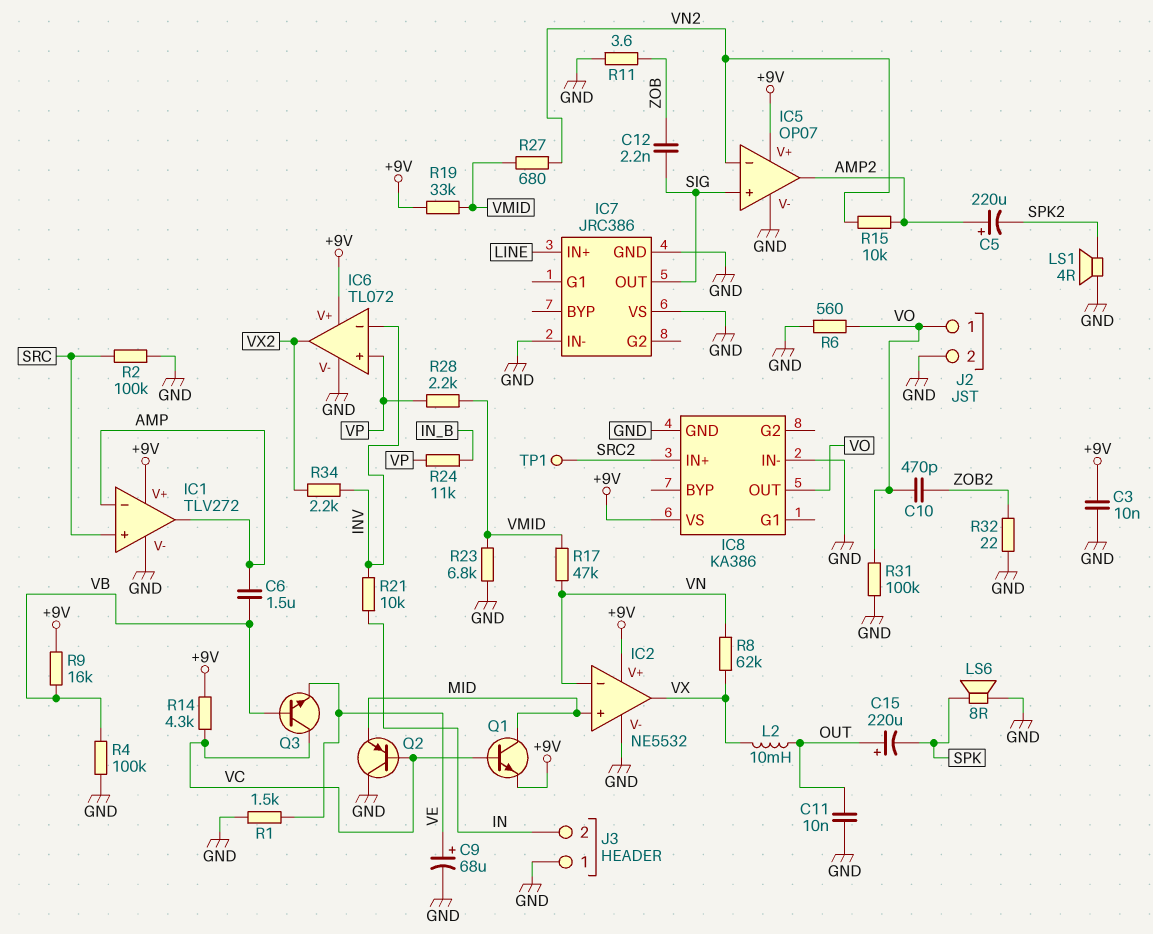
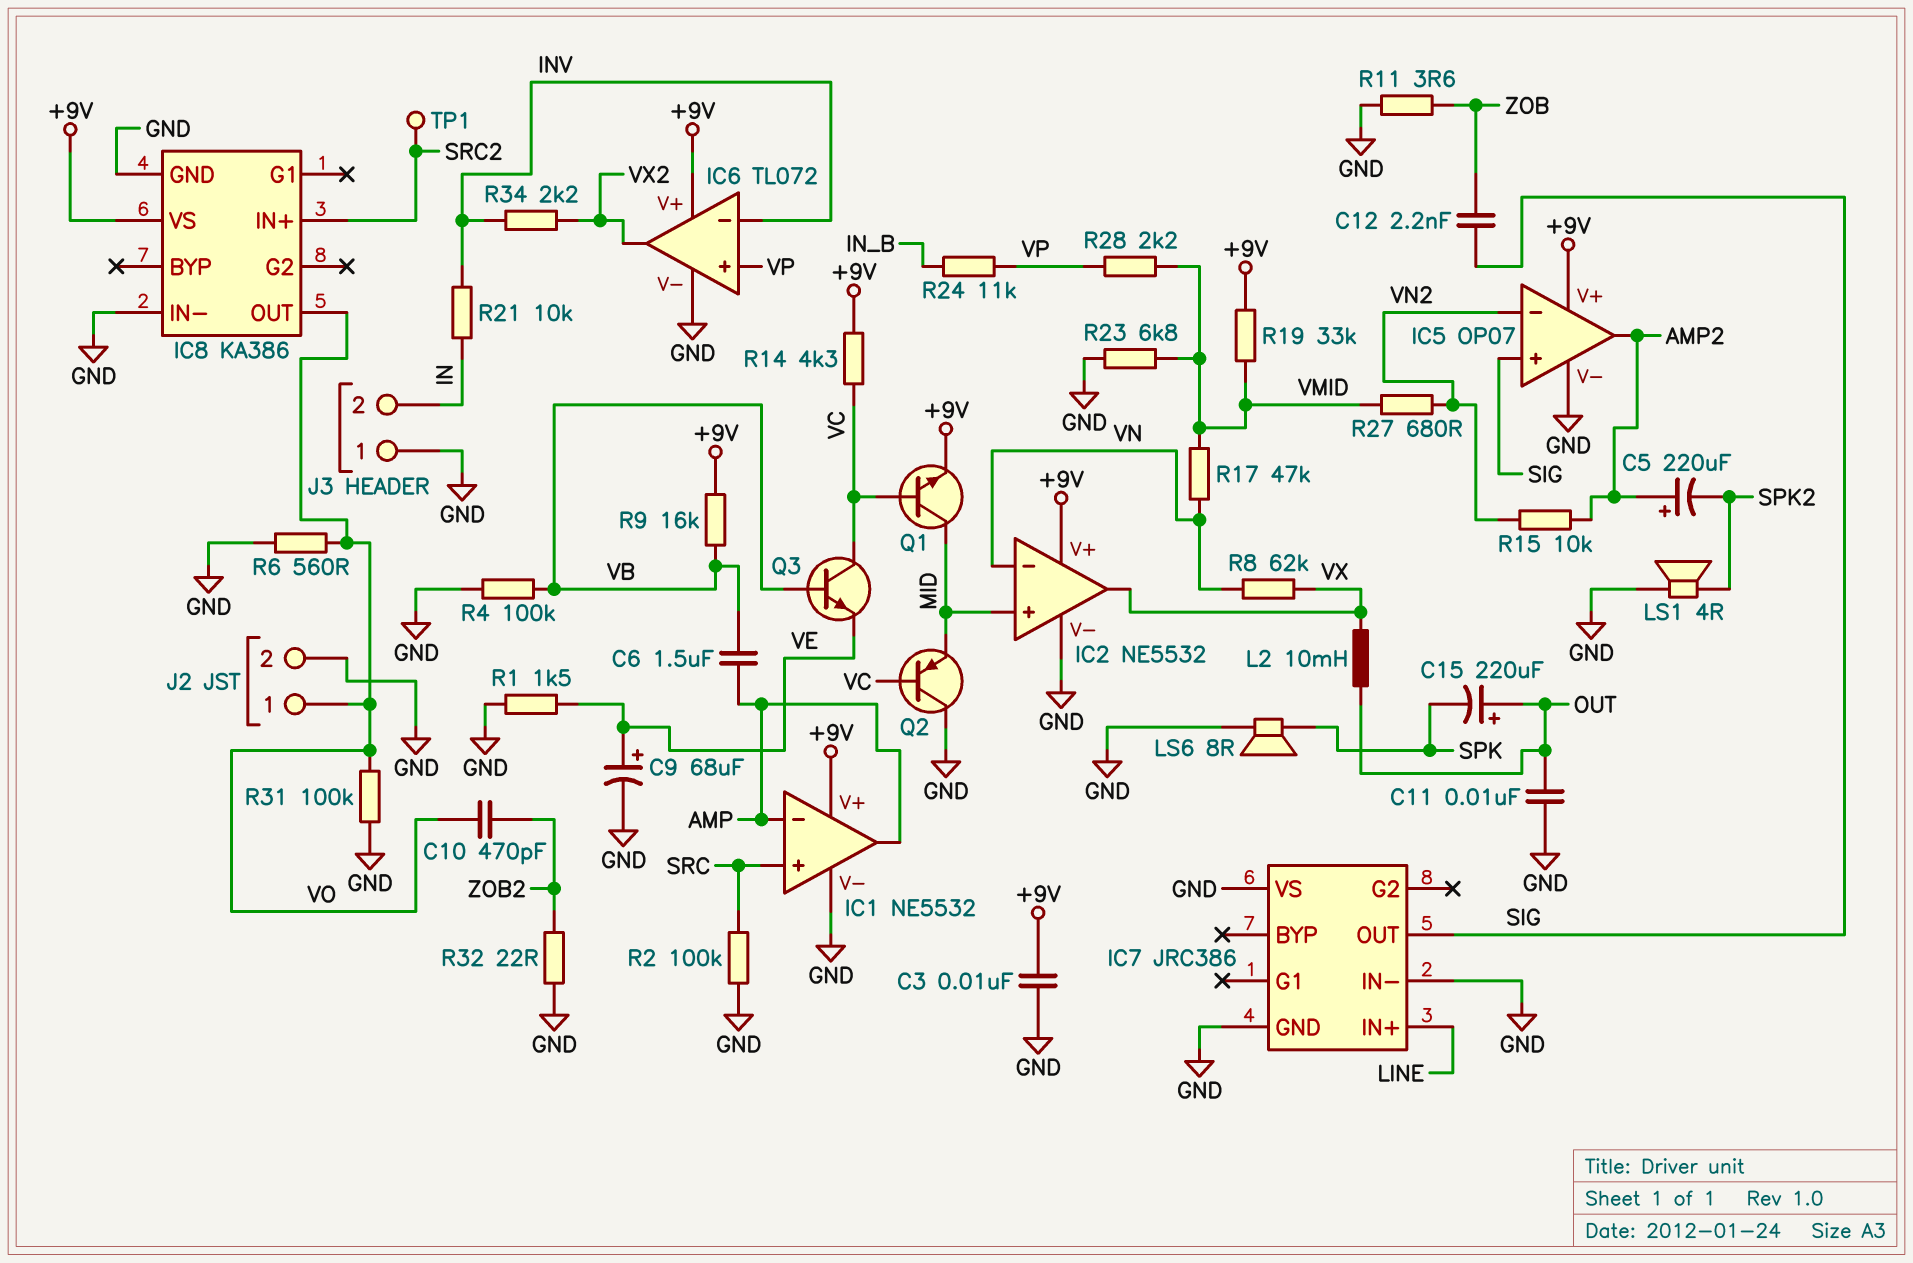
IC1: TLV272 -> NE5532

